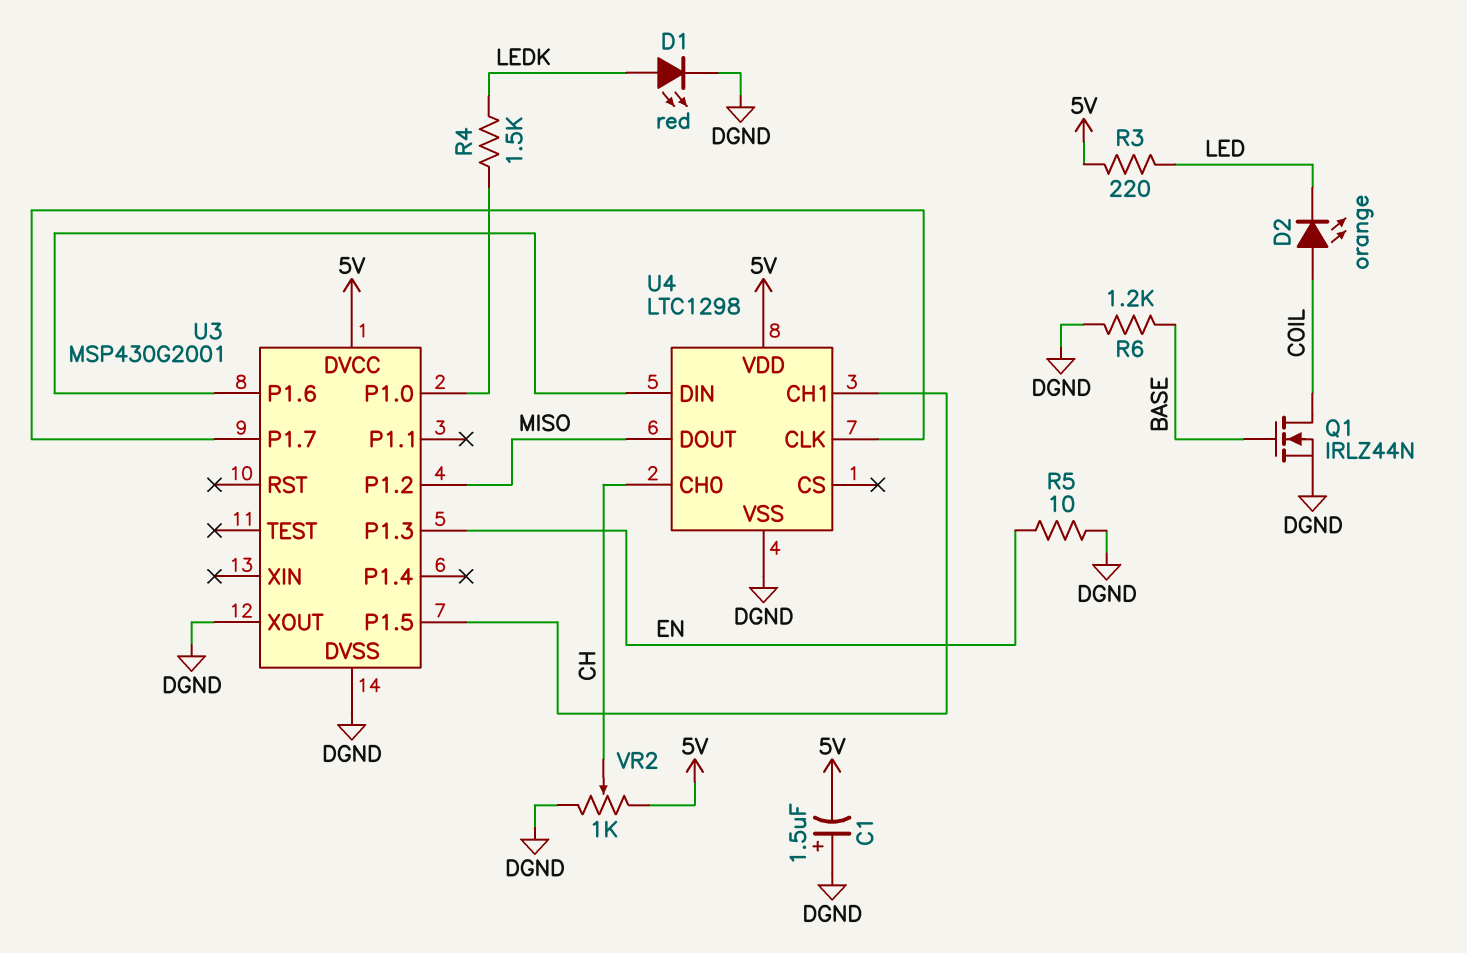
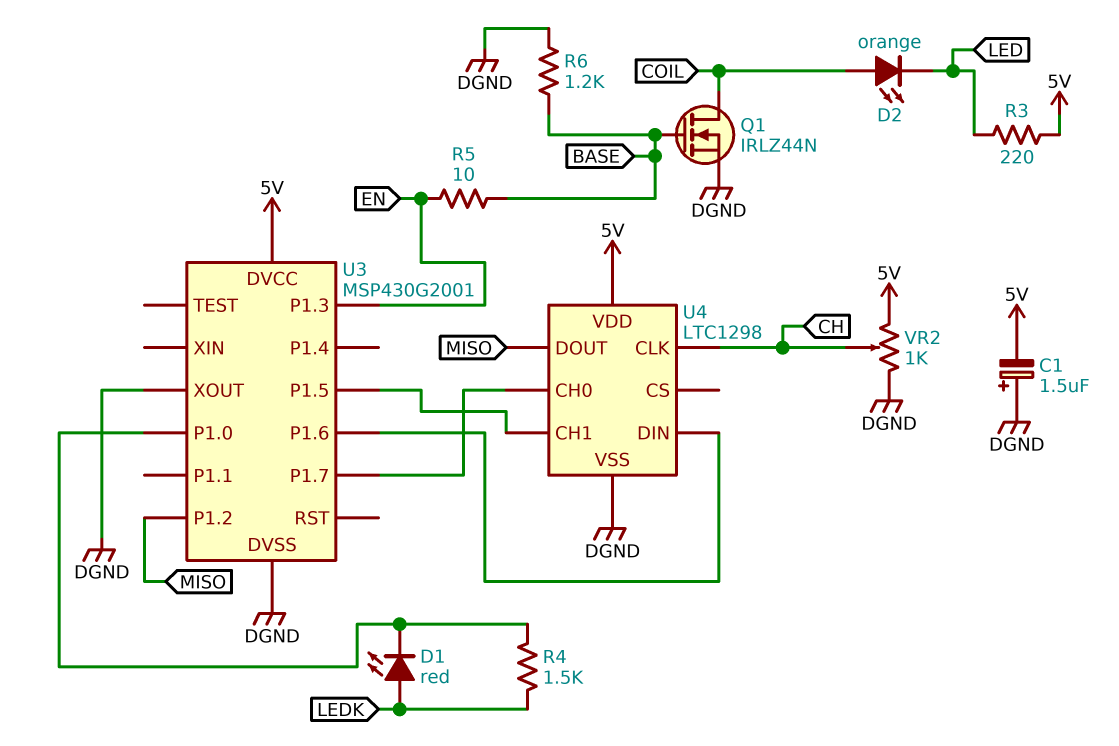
D1: LED red (A LEDK, K DGND) -> LED red (A LEDK, K U3/P1.0)
R5: 10 (DGND, EN) -> 10 (BASE, EN)
U4 pin CH0: CH -> U3/P1.7
U4 pin CLK: U3/P1.7 -> CH

